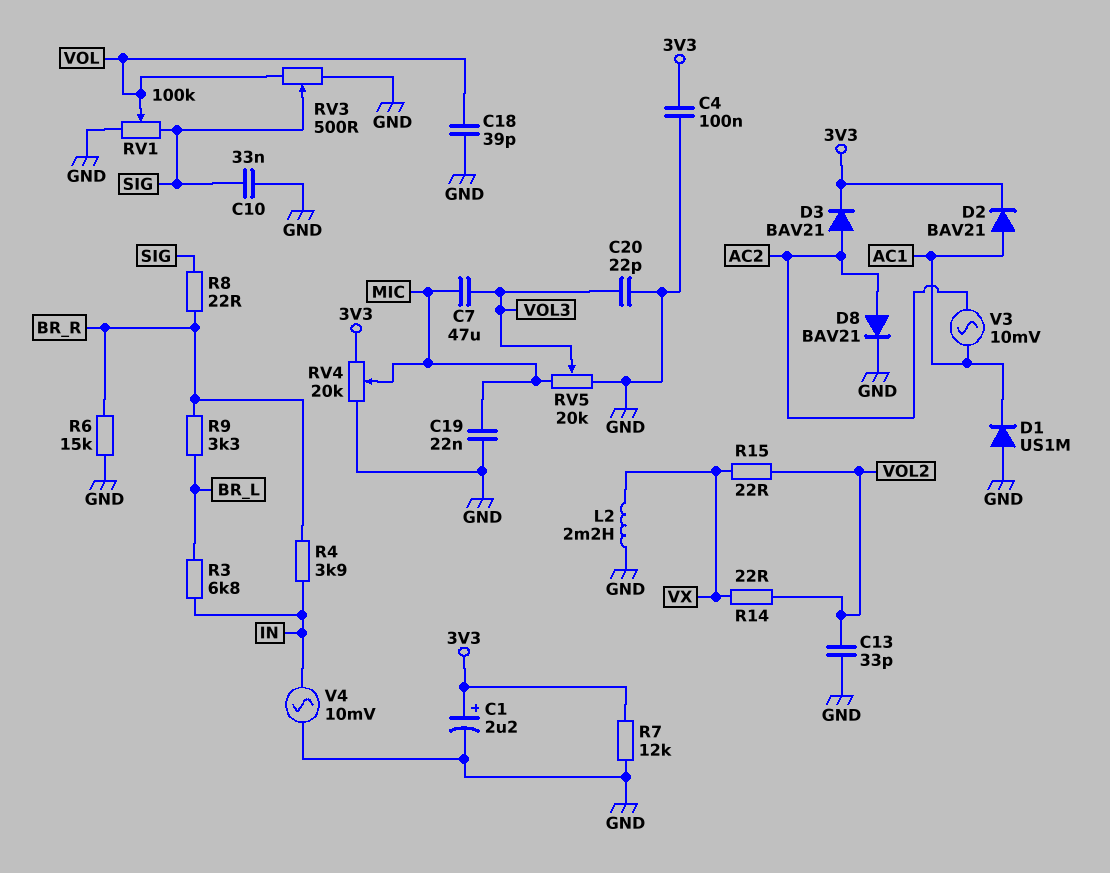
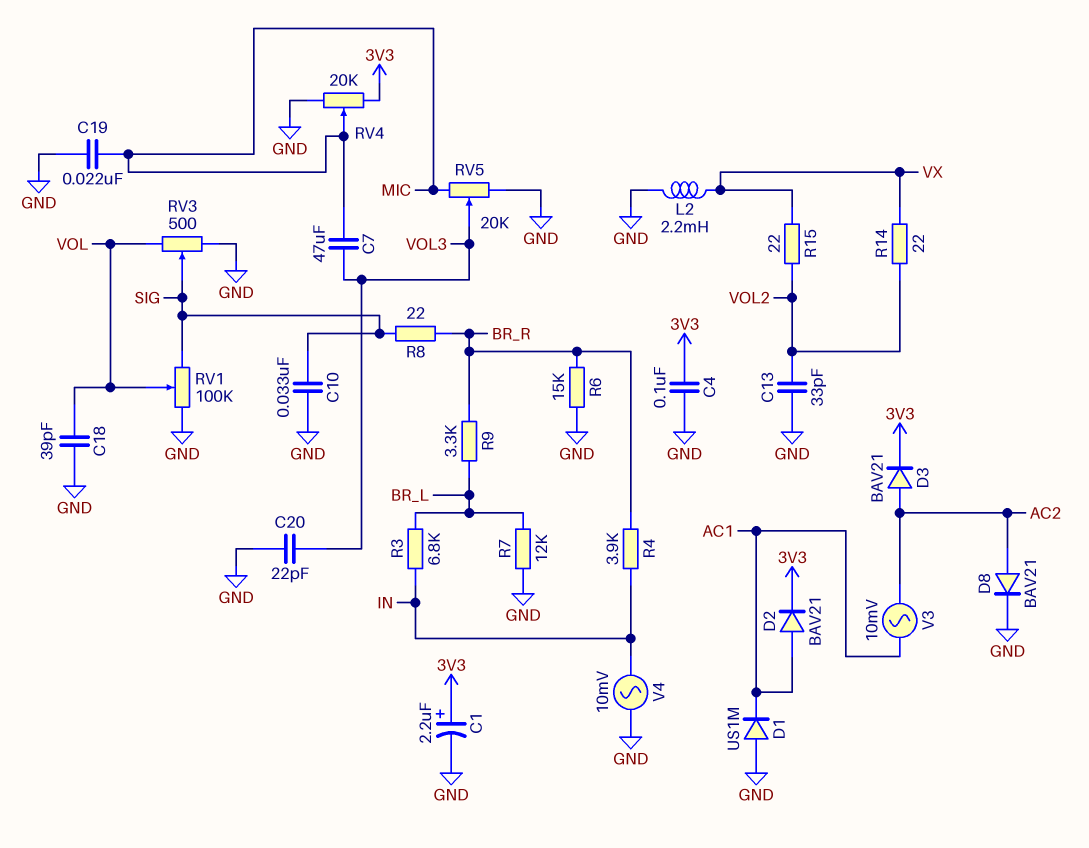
R7: 12k (3V3, GND) -> 12k (BR_L, GND)

